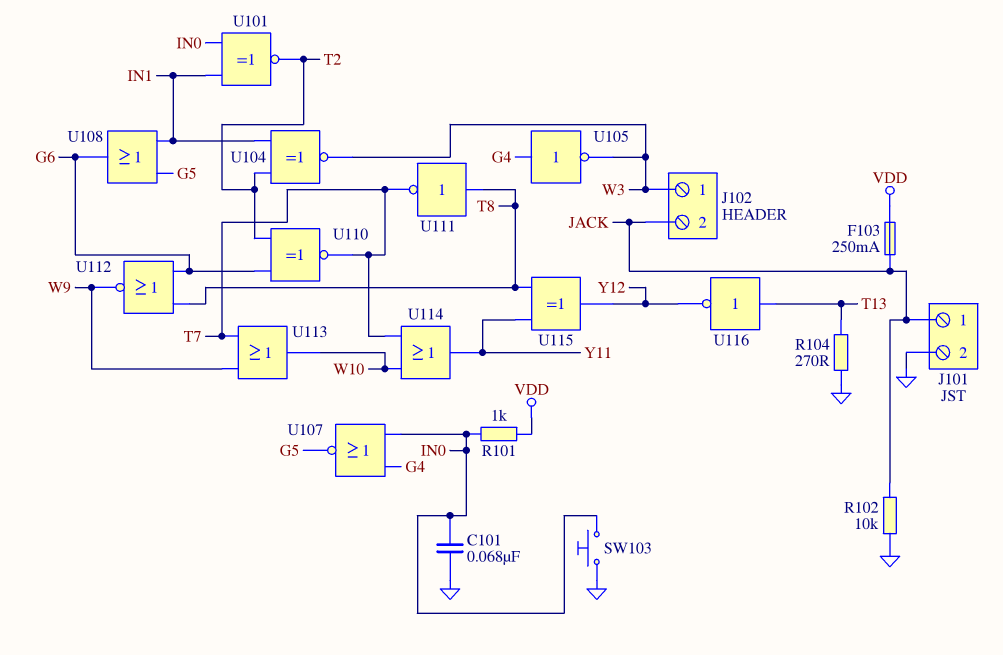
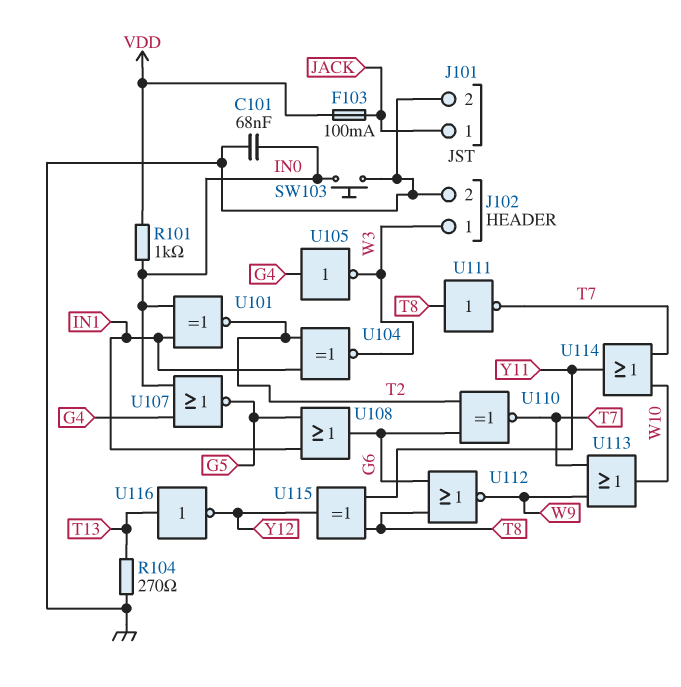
F103: 250mA (JACK, VDD) -> 100mA (JACK, VDD)
J102 pin 2: JACK -> GND
R102: 10k (GND, JACK) -> none

